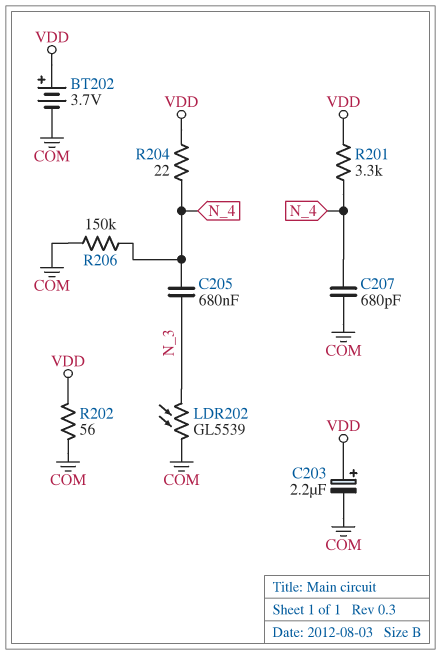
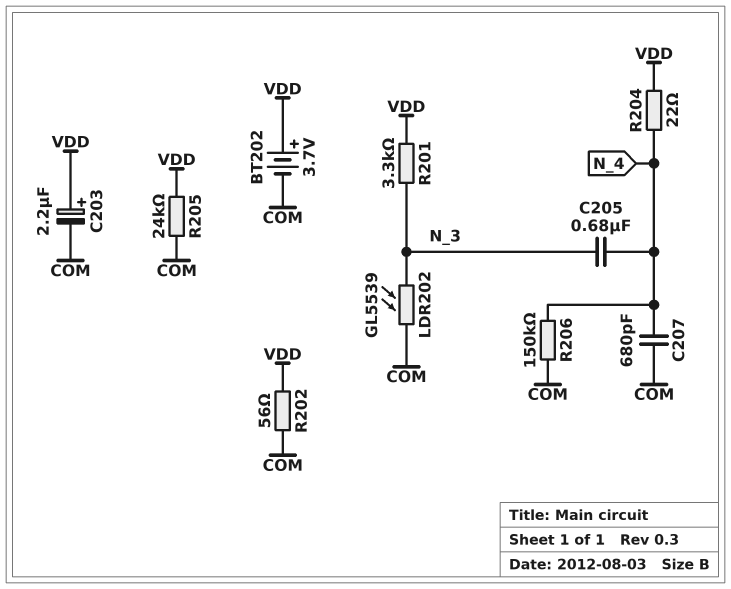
R201: 3.3k (N_4, VDD) -> 3.3k (N_3, VDD)
R205: none -> 24k (COM, VDD)

